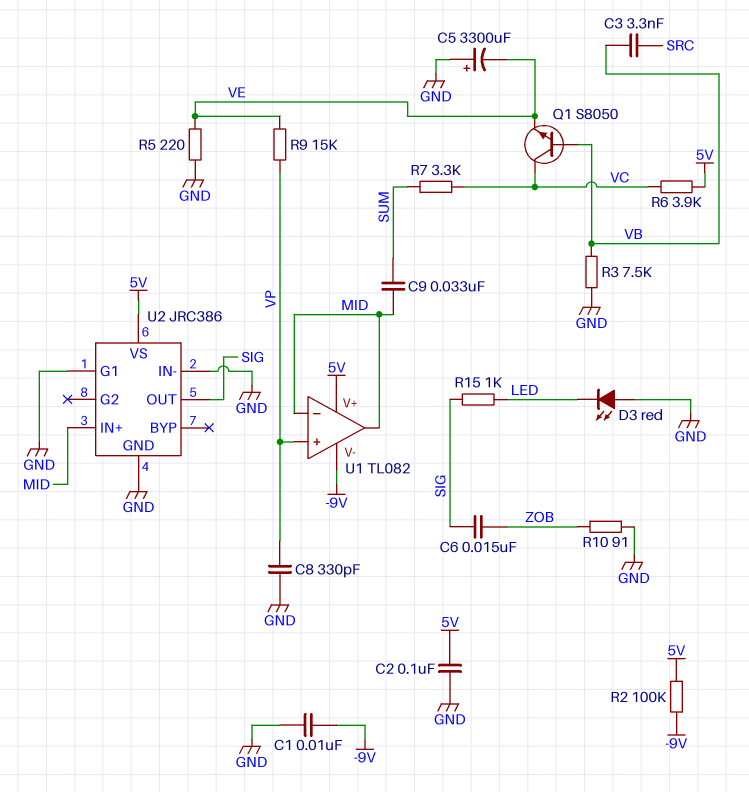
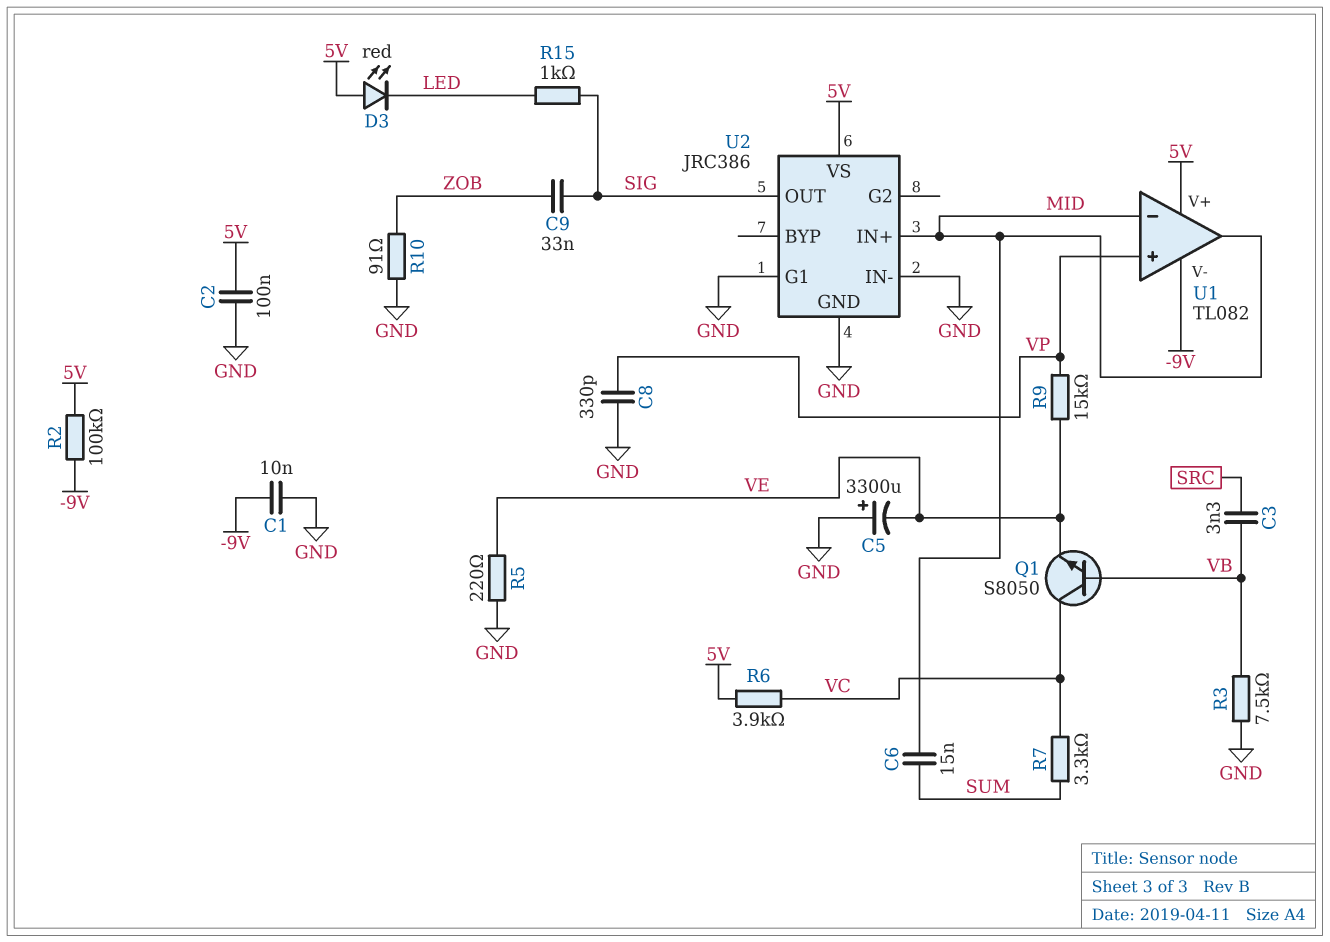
C6: 15nF (SIG, ZOB) -> 15nF (MID, SUM)
C9: 33nF (MID, SUM) -> 33nF (SIG, ZOB)
D3: LED red (A GND, K LED) -> LED red (A 5V, K LED)

